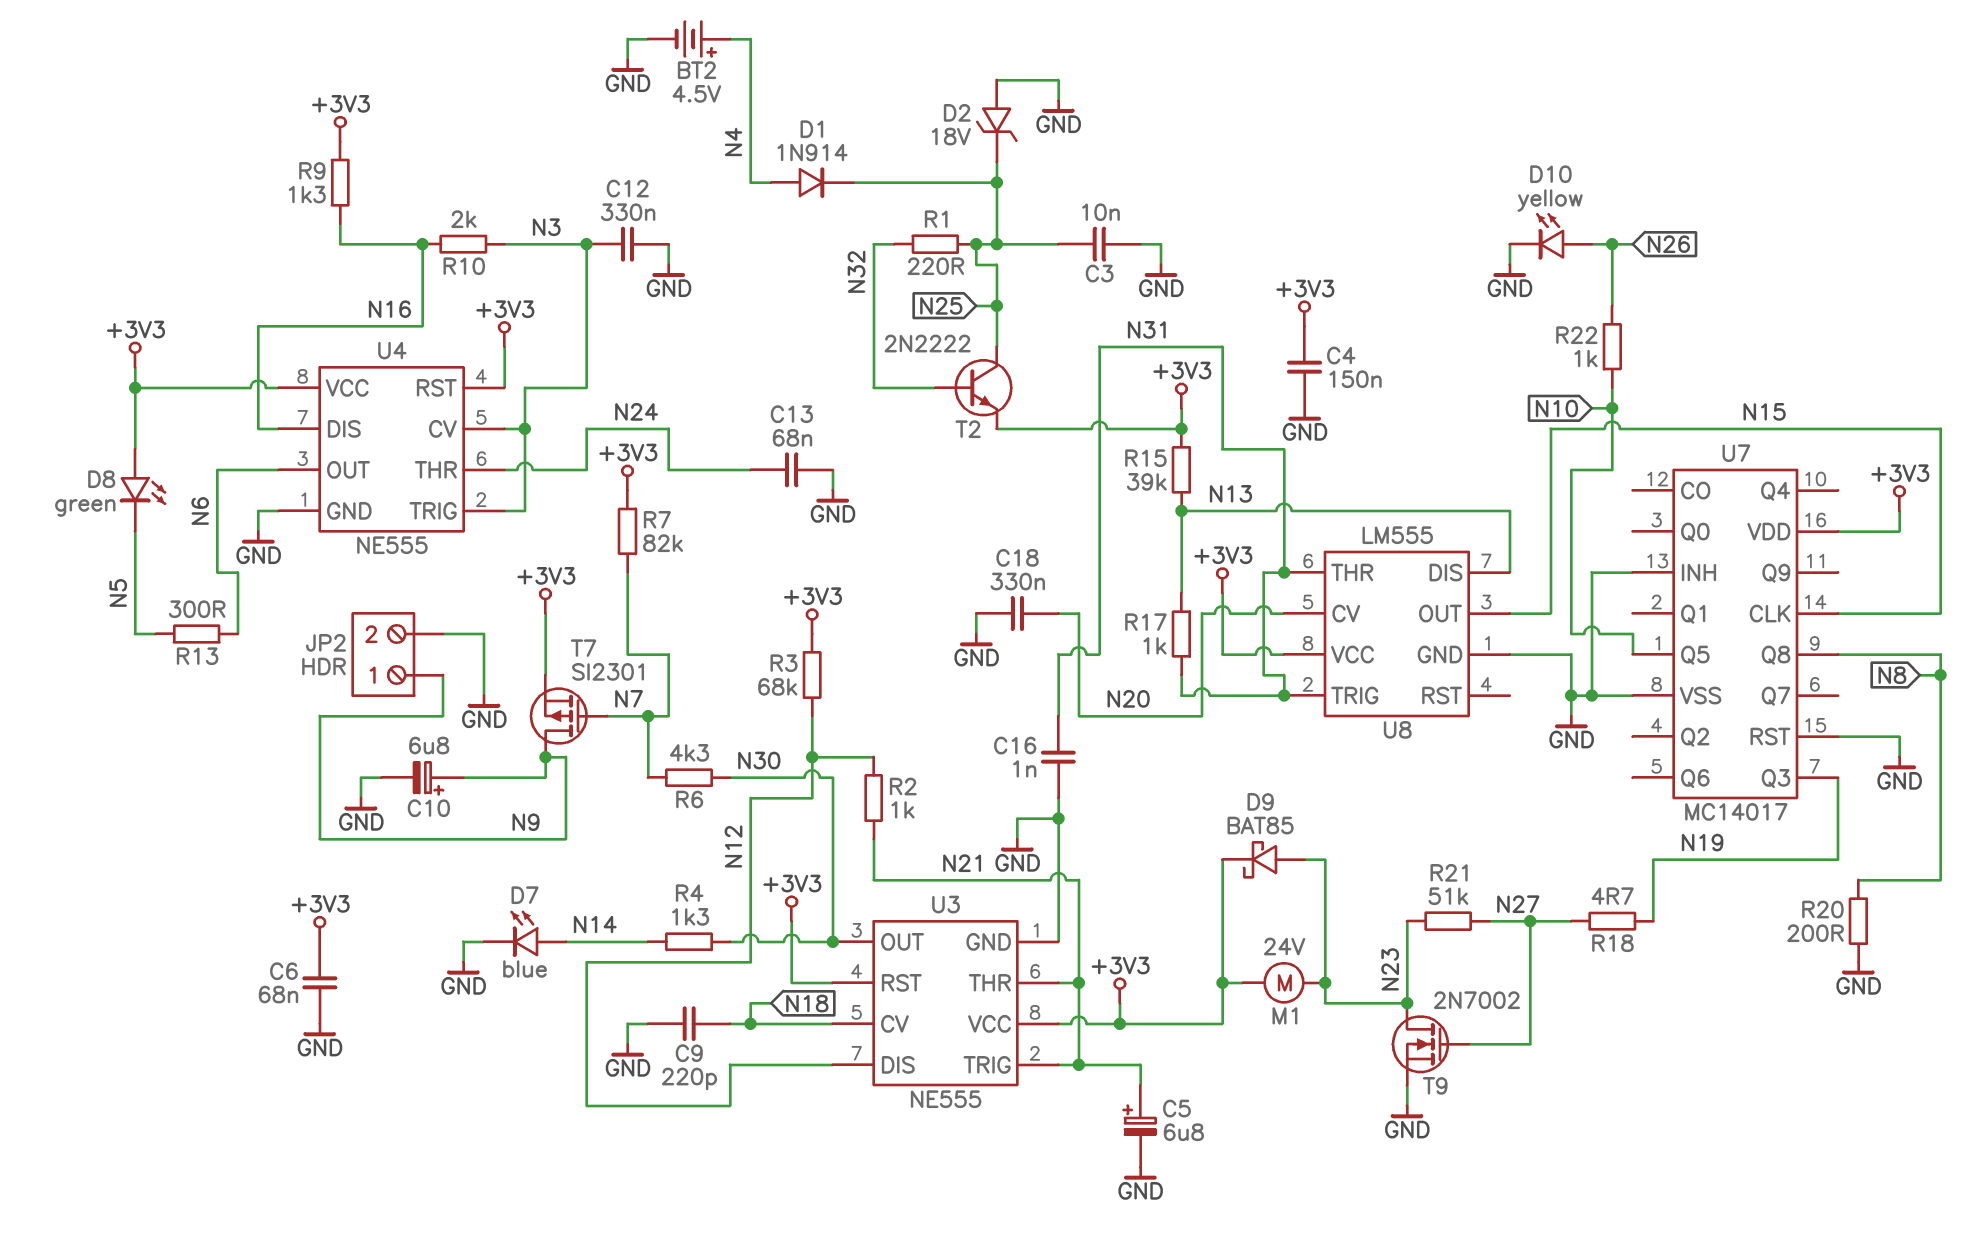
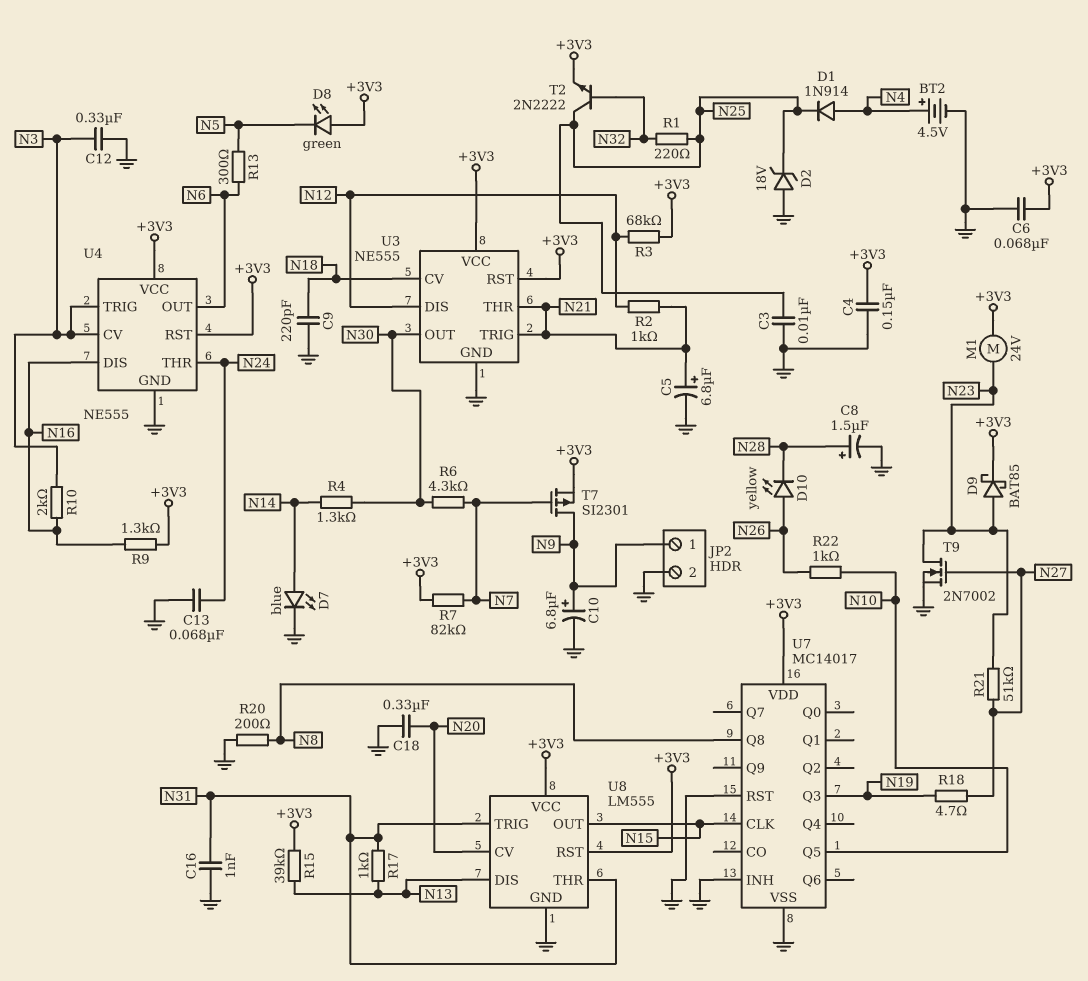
C8: none -> 1.5uF (plus N28, minus GND)
D10: LED yellow (A N26, K GND) -> LED yellow (A N26, K N28)
U8 pin RST: none -> +3V3

